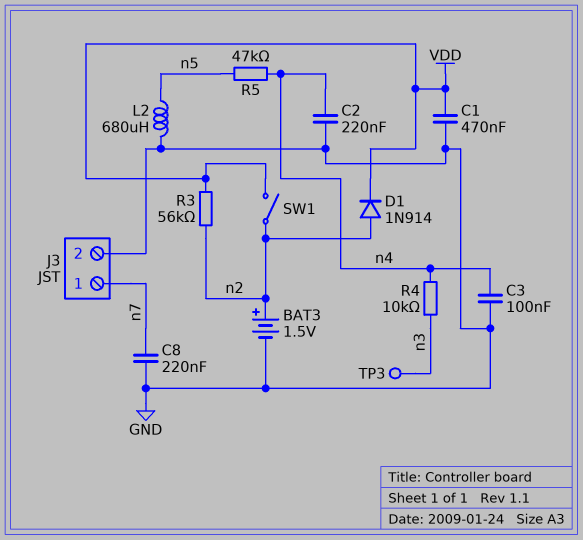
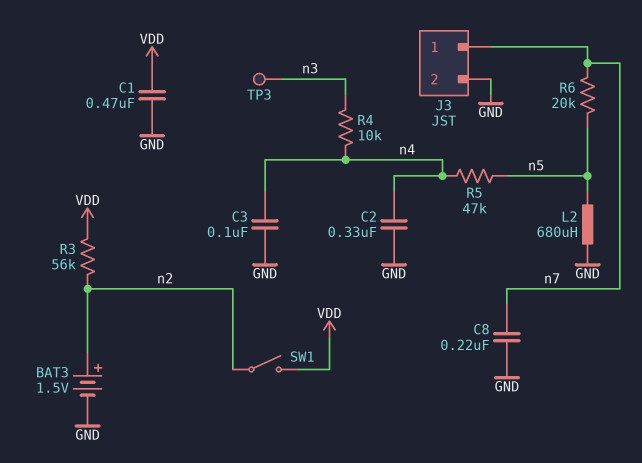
C2: 220nF (GND, n4) -> 330nF (GND, n4)
D1: diode 1N914 (A n2, K VDD) -> none
R6: none -> 20k (n5, n7)

